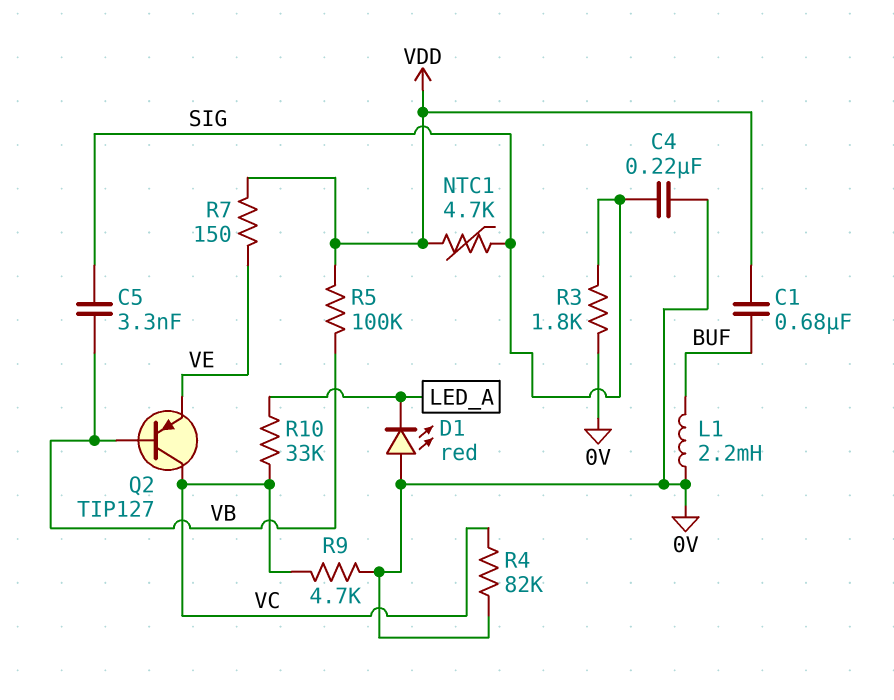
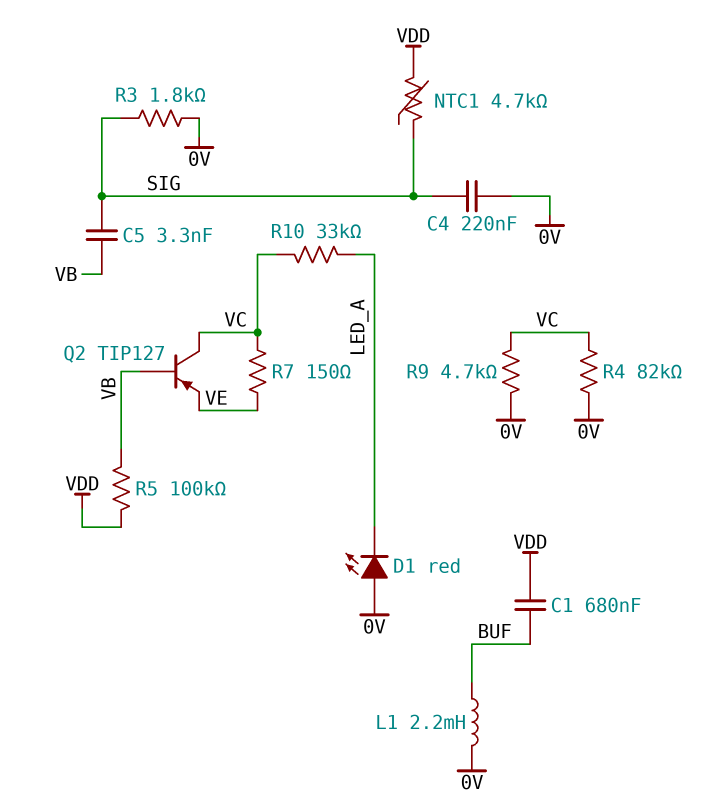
R7: 150 (VDD, VE) -> 150 (VC, VE)

